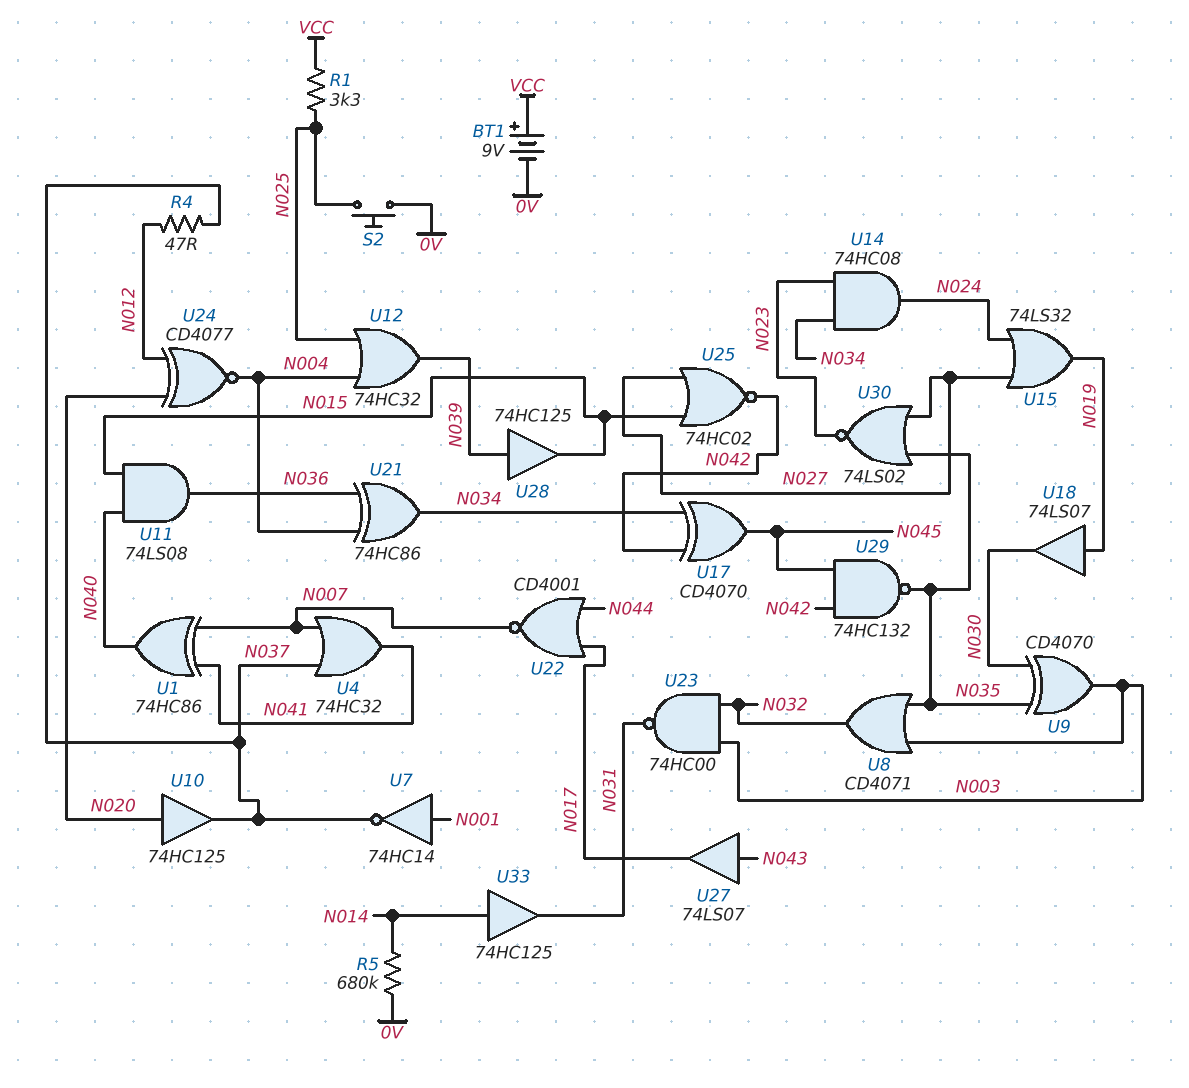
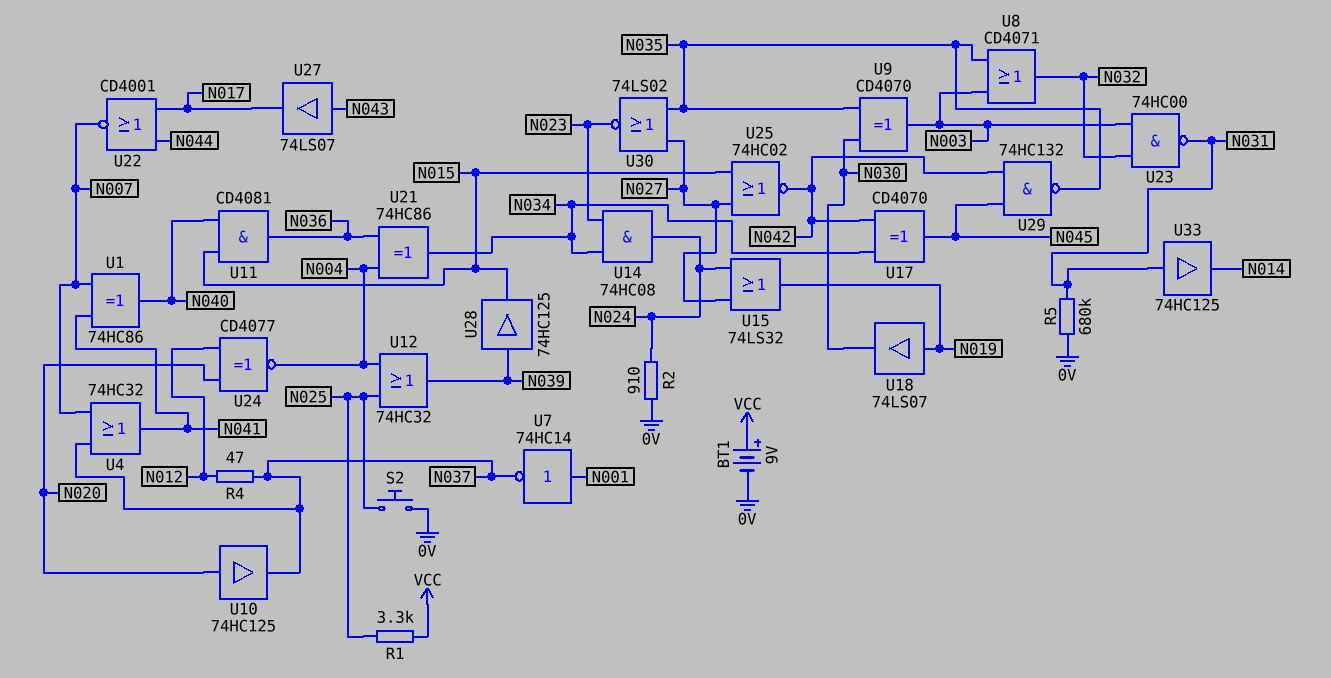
R2: none -> 910 (0V, N024)
R5: 680k (0V, N014) -> 680k (0V, N031)
U11: AND 74LS08 (in N015, in N040, out N036) -> AND CD4081 (in N015, in N040, out N036)
U33: buffer 74HC125 (in N014, out N031) -> buffer 74HC125 (in N031, out N014)

